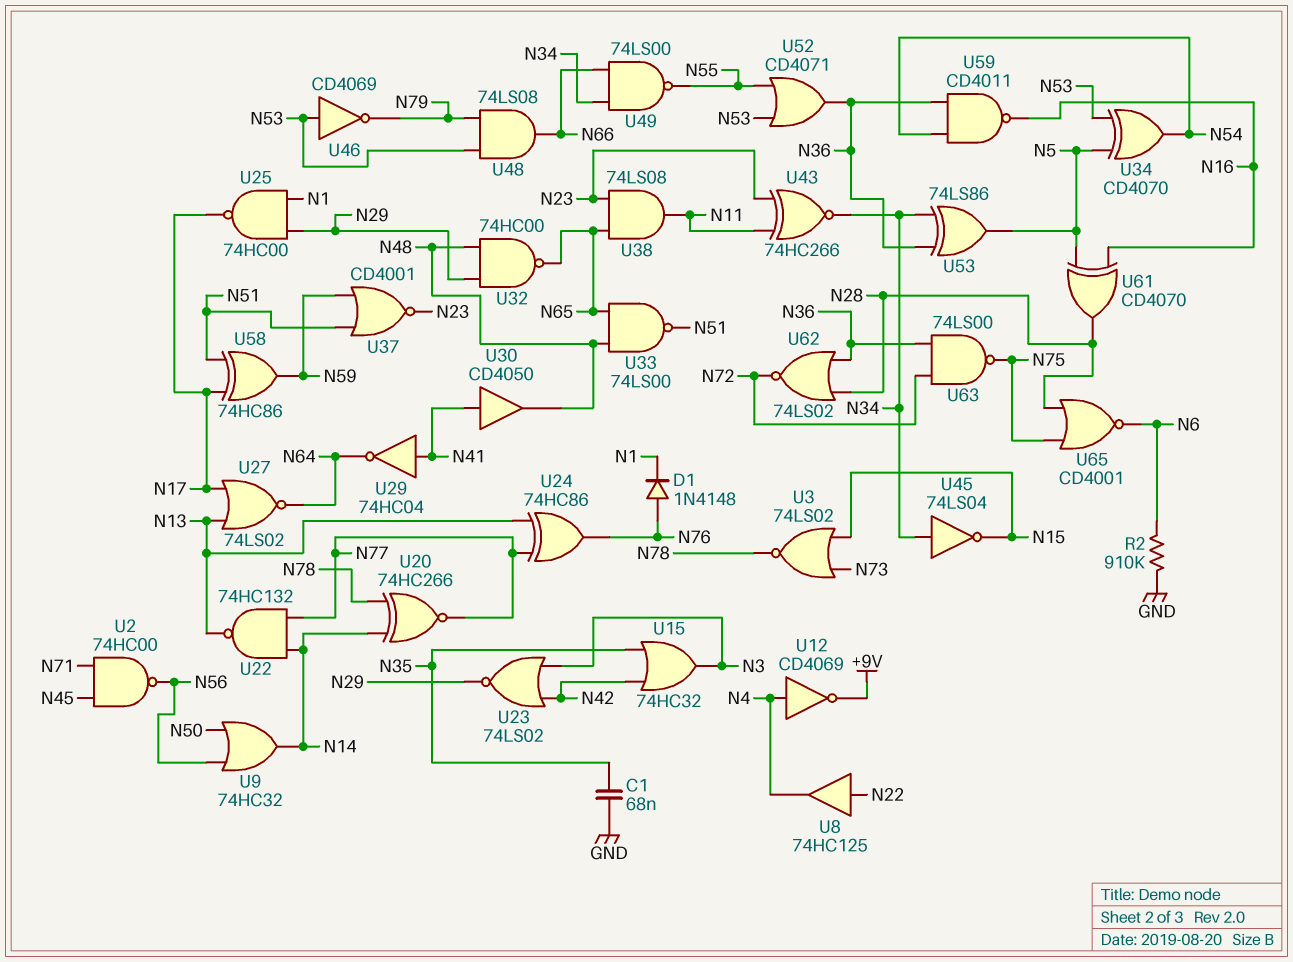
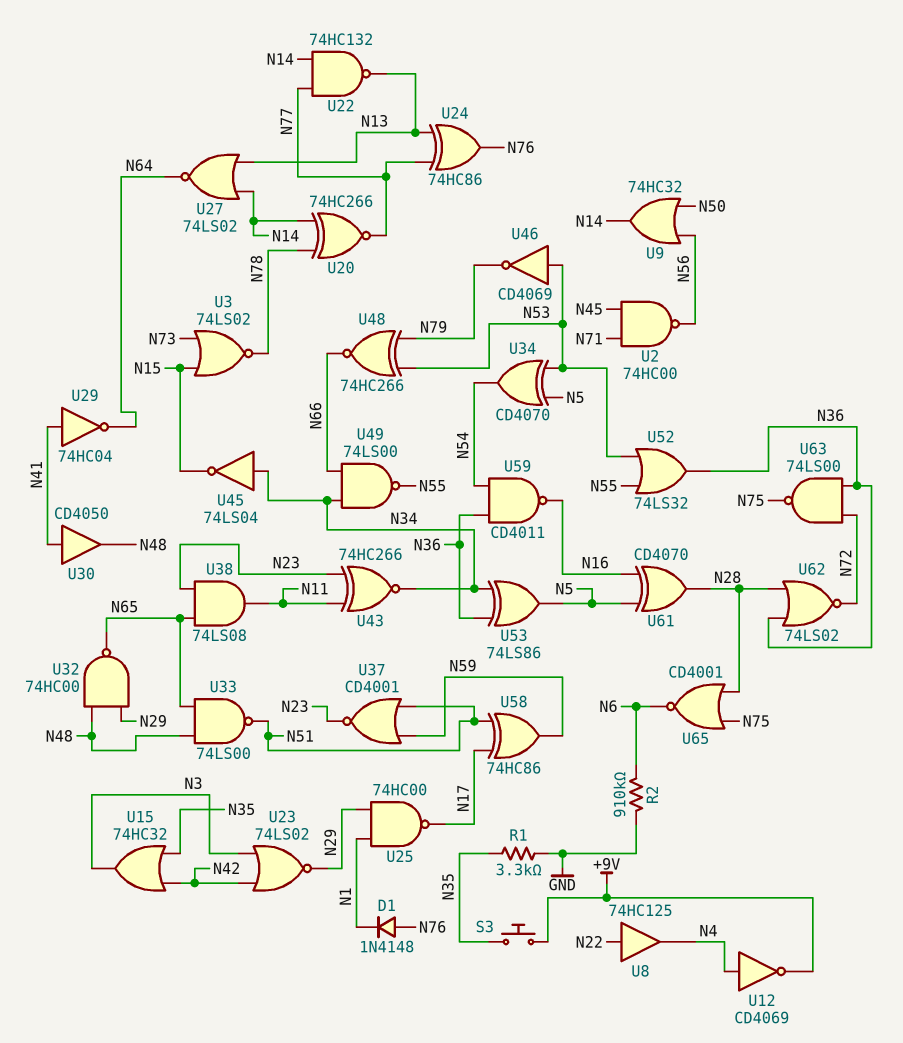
C1: 68nF (GND, N35) -> none
R1: none -> 3.3k (GND, N35)
S3: none -> button (+9V, N35)
U27: NOR 74LS02 (in N13, in N17, out N64) -> NOR 74LS02 (in N13, in N14, out N64)
U48: AND 74LS08 (in N53, in N79, out N66) -> XNOR 74HC266 (in N53, in N79, out N66)
U52: OR CD4071 (in N53, in N55, out N36) -> OR 74LS32 (in N53, in N55, out N36)

